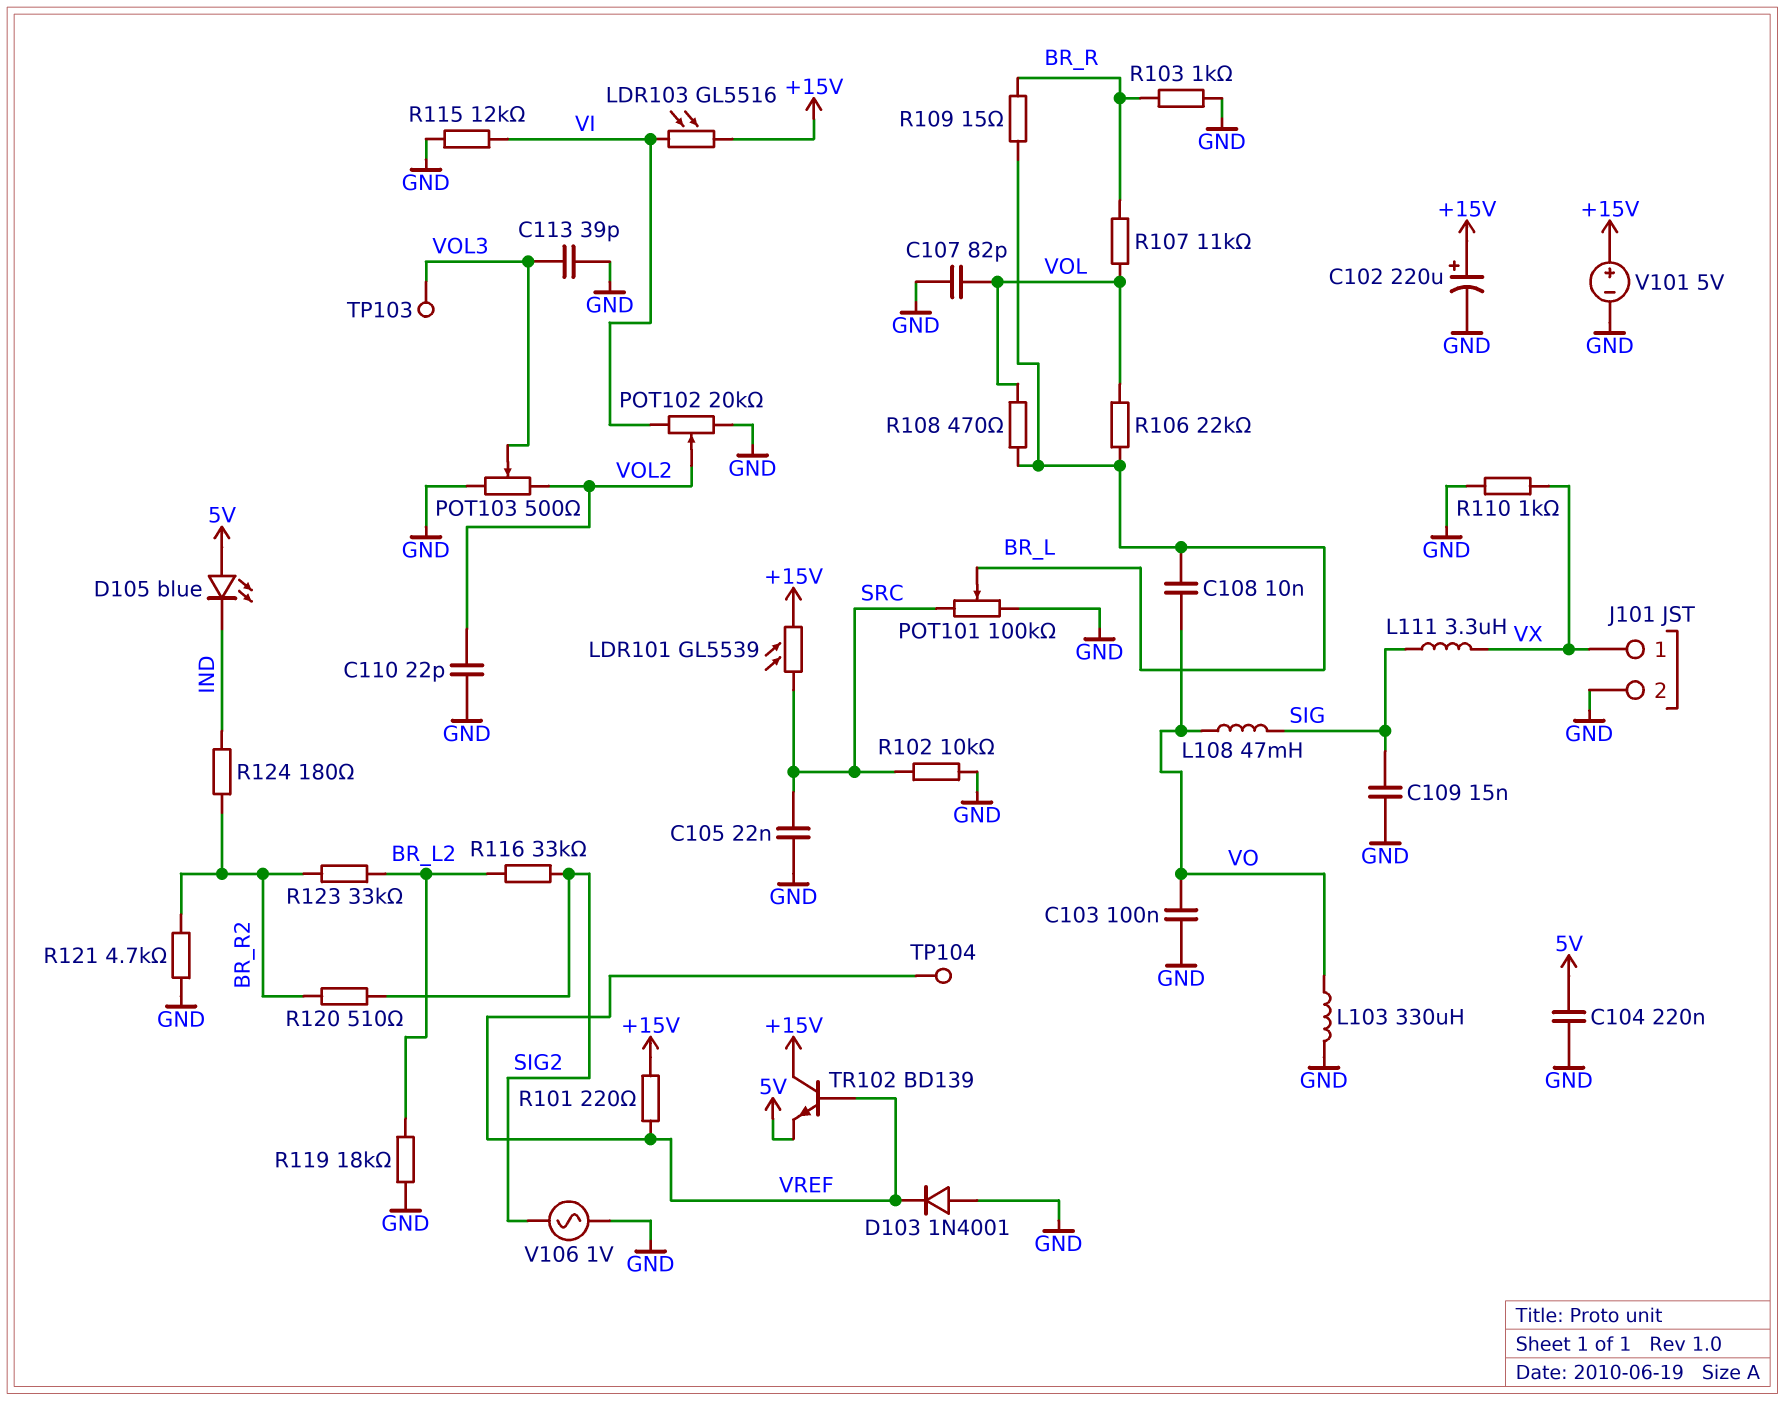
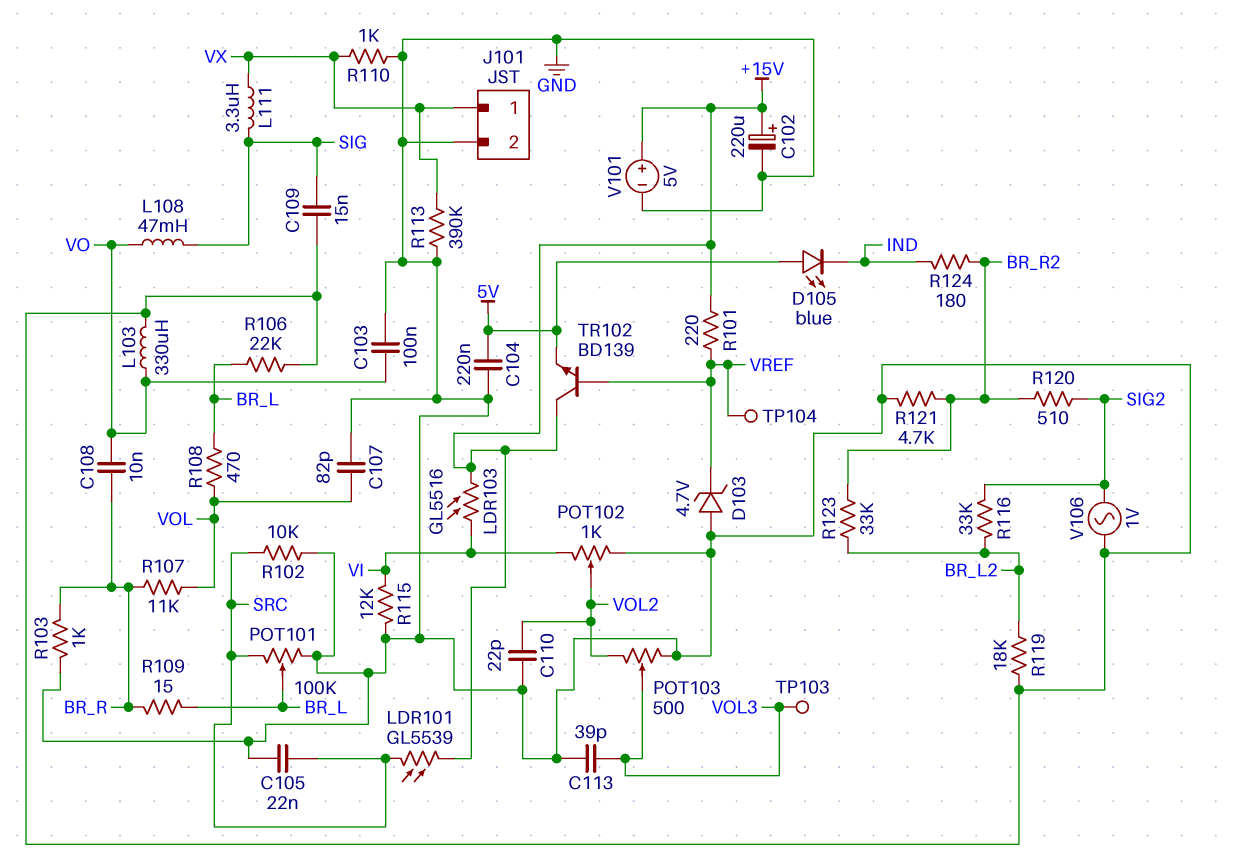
C108: 10nF (BR_L, VO) -> 10nF (BR_R, VO)
D103: diode 1N4001 (A GND, K VREF) -> zener 4.7V (A GND, K VREF)
POT102: 20k (GND, VI, wiper VOL2) -> 1k (GND, VI, wiper VOL2)
R106: 22k (BR_L, VOL) -> 22k (BR_L, GND)
R113: none -> 390k (GND, VX)

